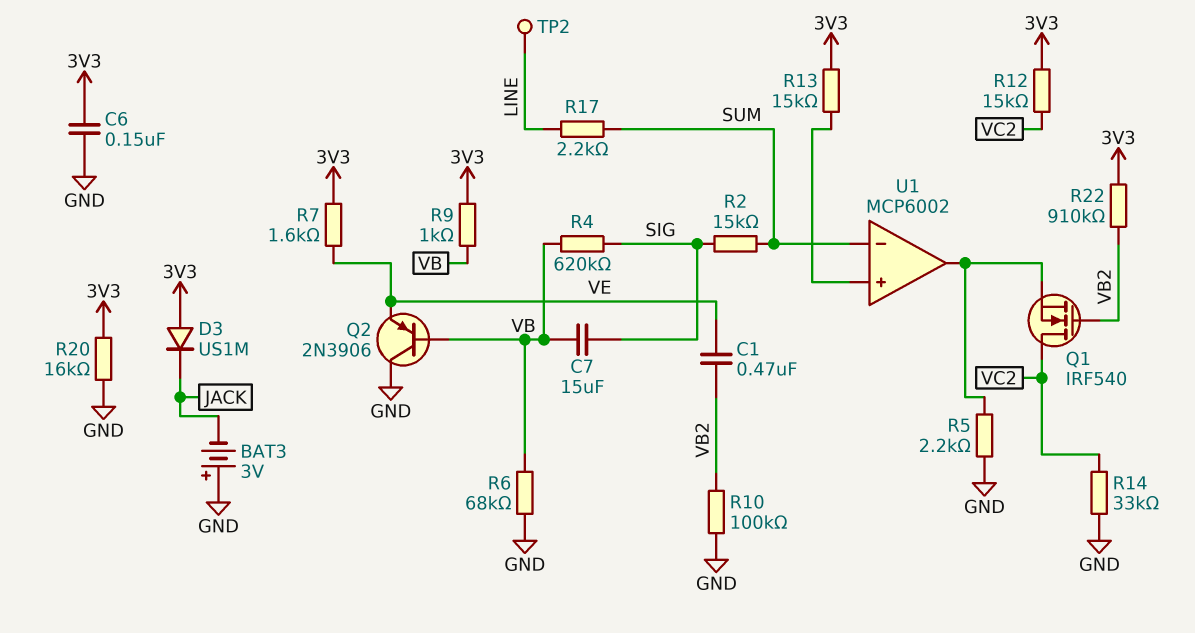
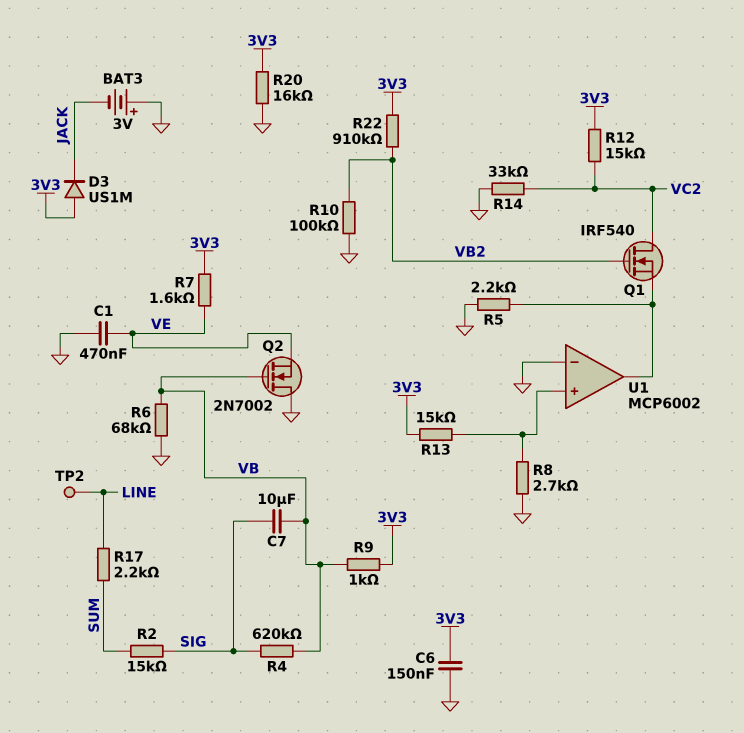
C1: 470nF (VB2, VE) -> 470nF (GND, VE)
C7: 15uF (SIG, VB) -> 10uF (SIG, VB)
Q2: PNP 2N3906 (B VB, C GND, E VE) -> NMOS 2N7002 (G VB, D GND, S VE)
R8: none -> 2.7k (GND, U1/in+)
U1 pin in-: SUM -> GND

